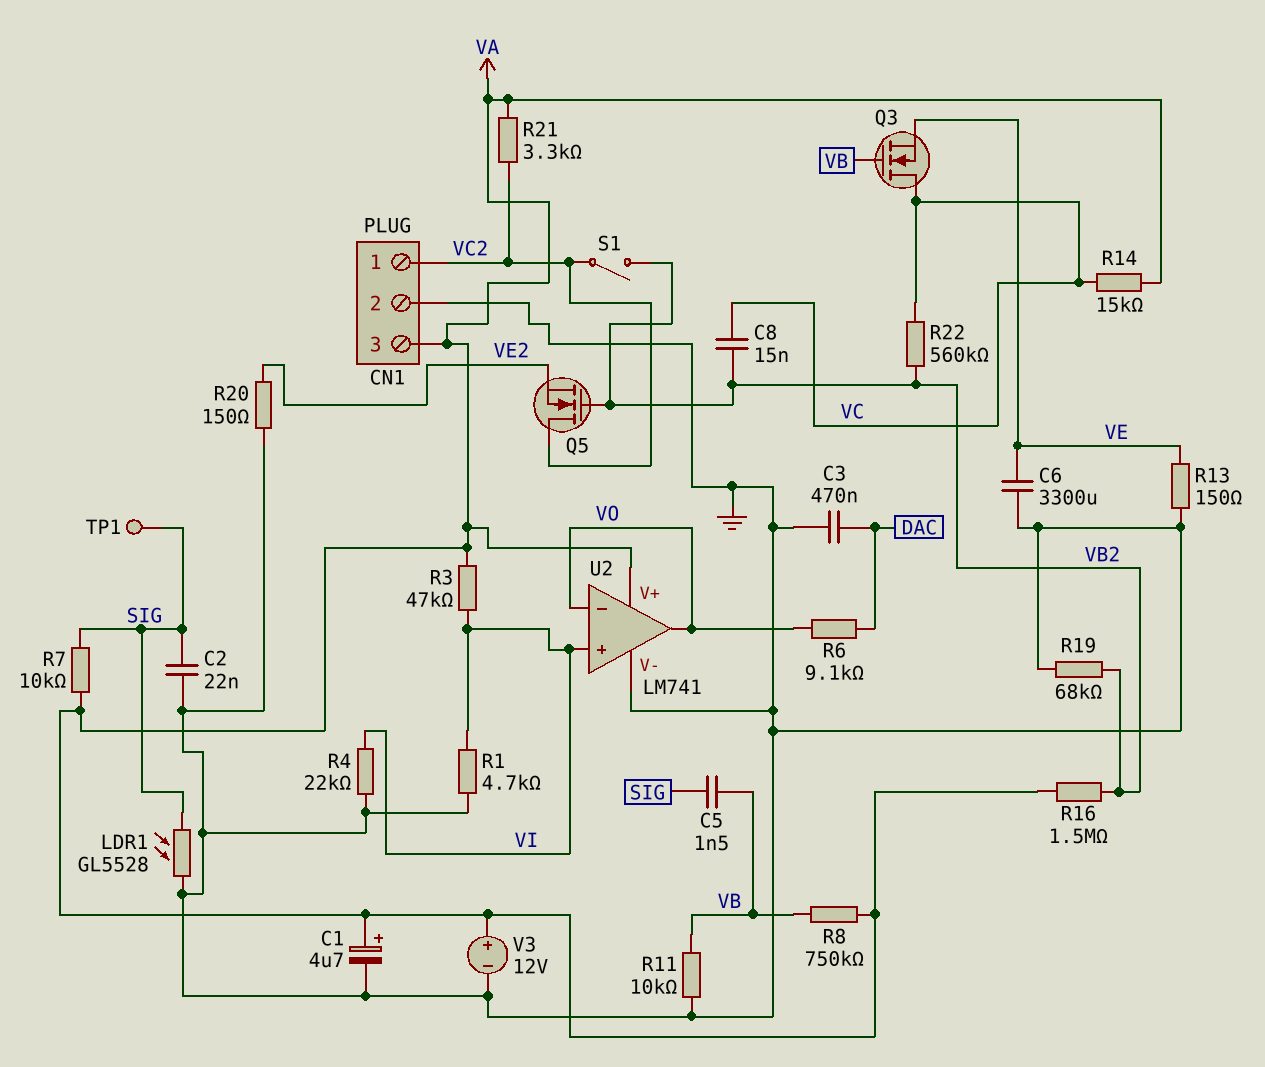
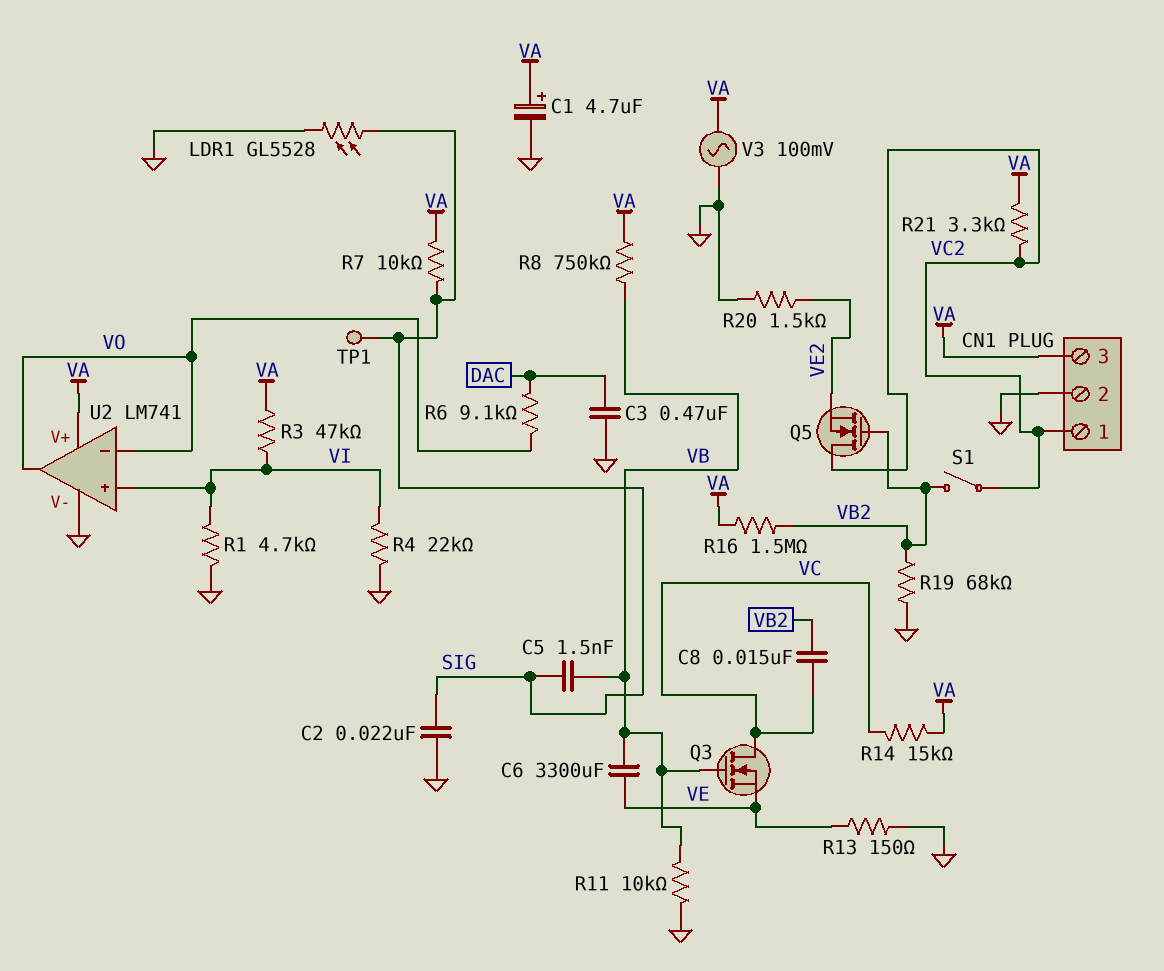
C6: 3300uF (GND, VE) -> 3300uF (VB, VE)
R20: 150 (GND, VE2) -> 1.5k (GND, VE2)
R22: 560k (VB2, VC) -> none
V3: 12V (plus VA, minus GND) -> AC 100mV (GND, VA)

